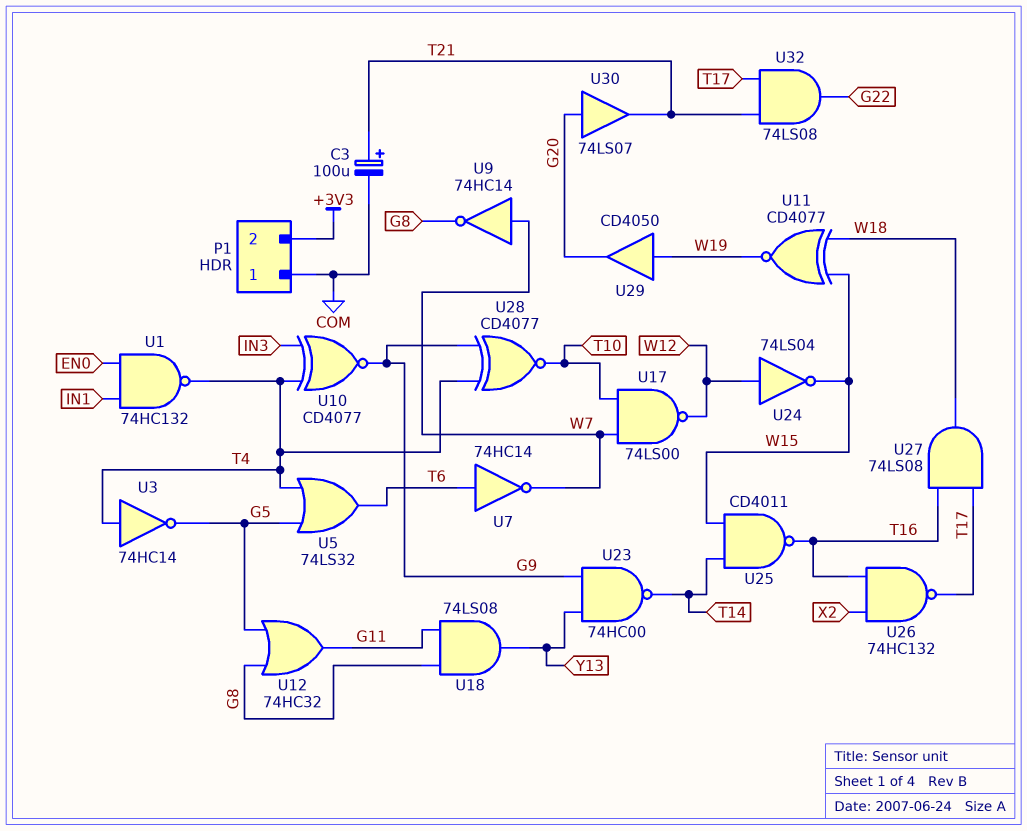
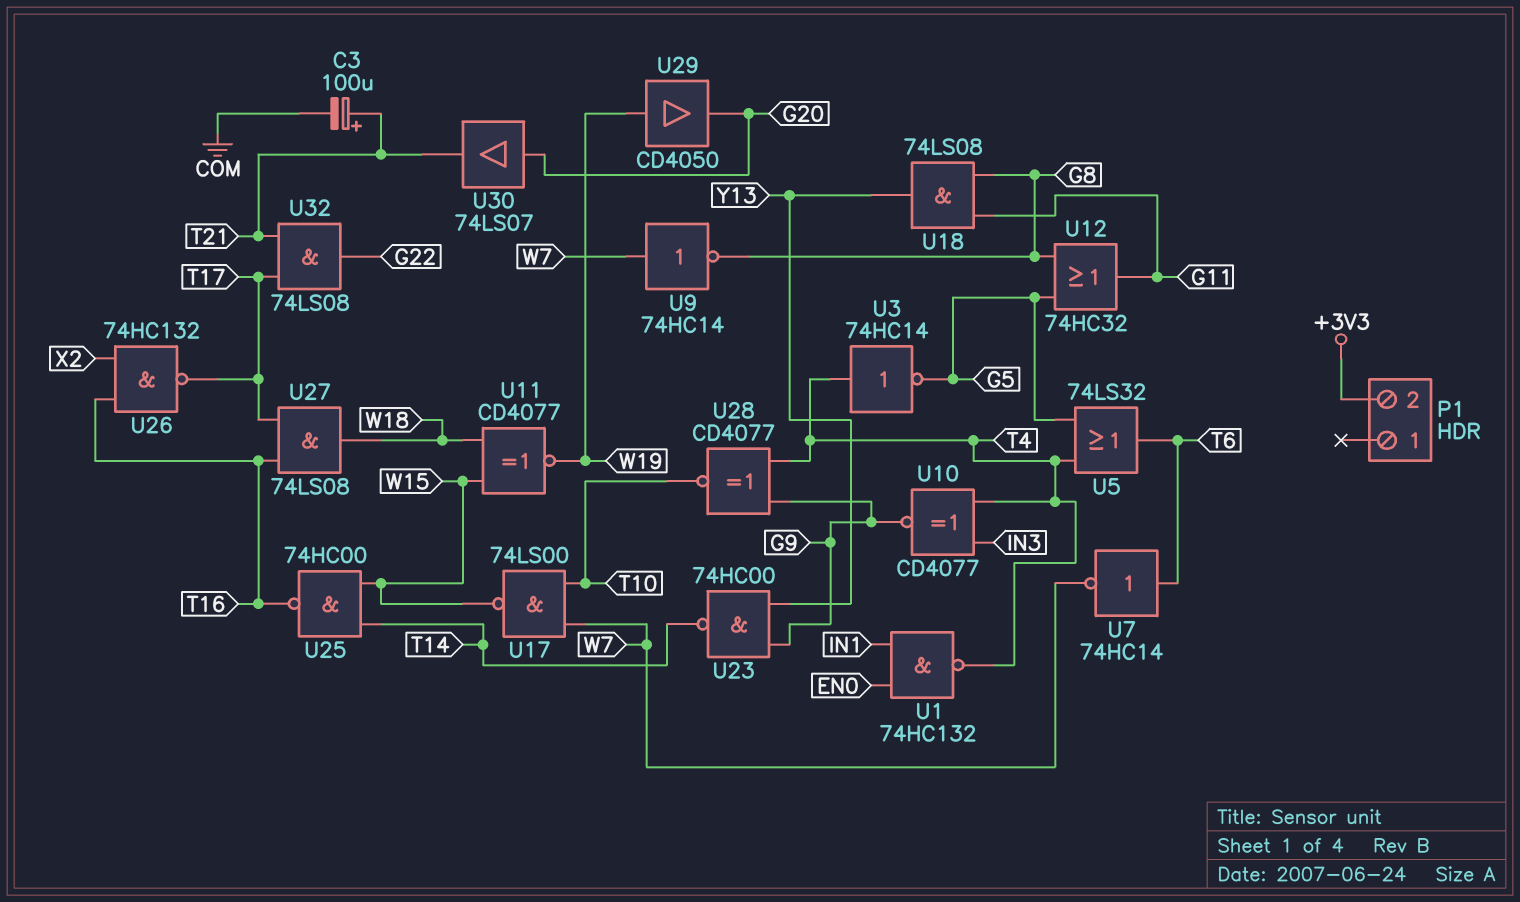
P1 pin 1: COM -> none
U17: NAND 74LS00 (in T10, in W7, out W12) -> NAND 74LS00 (in T10, in W7, out W15)
U24: NOT 74LS04 (in W12, out W15) -> none
U25: NAND CD4011 (in T14, in W15, out T16) -> NAND 74HC00 (in T14, in W15, out T16)

